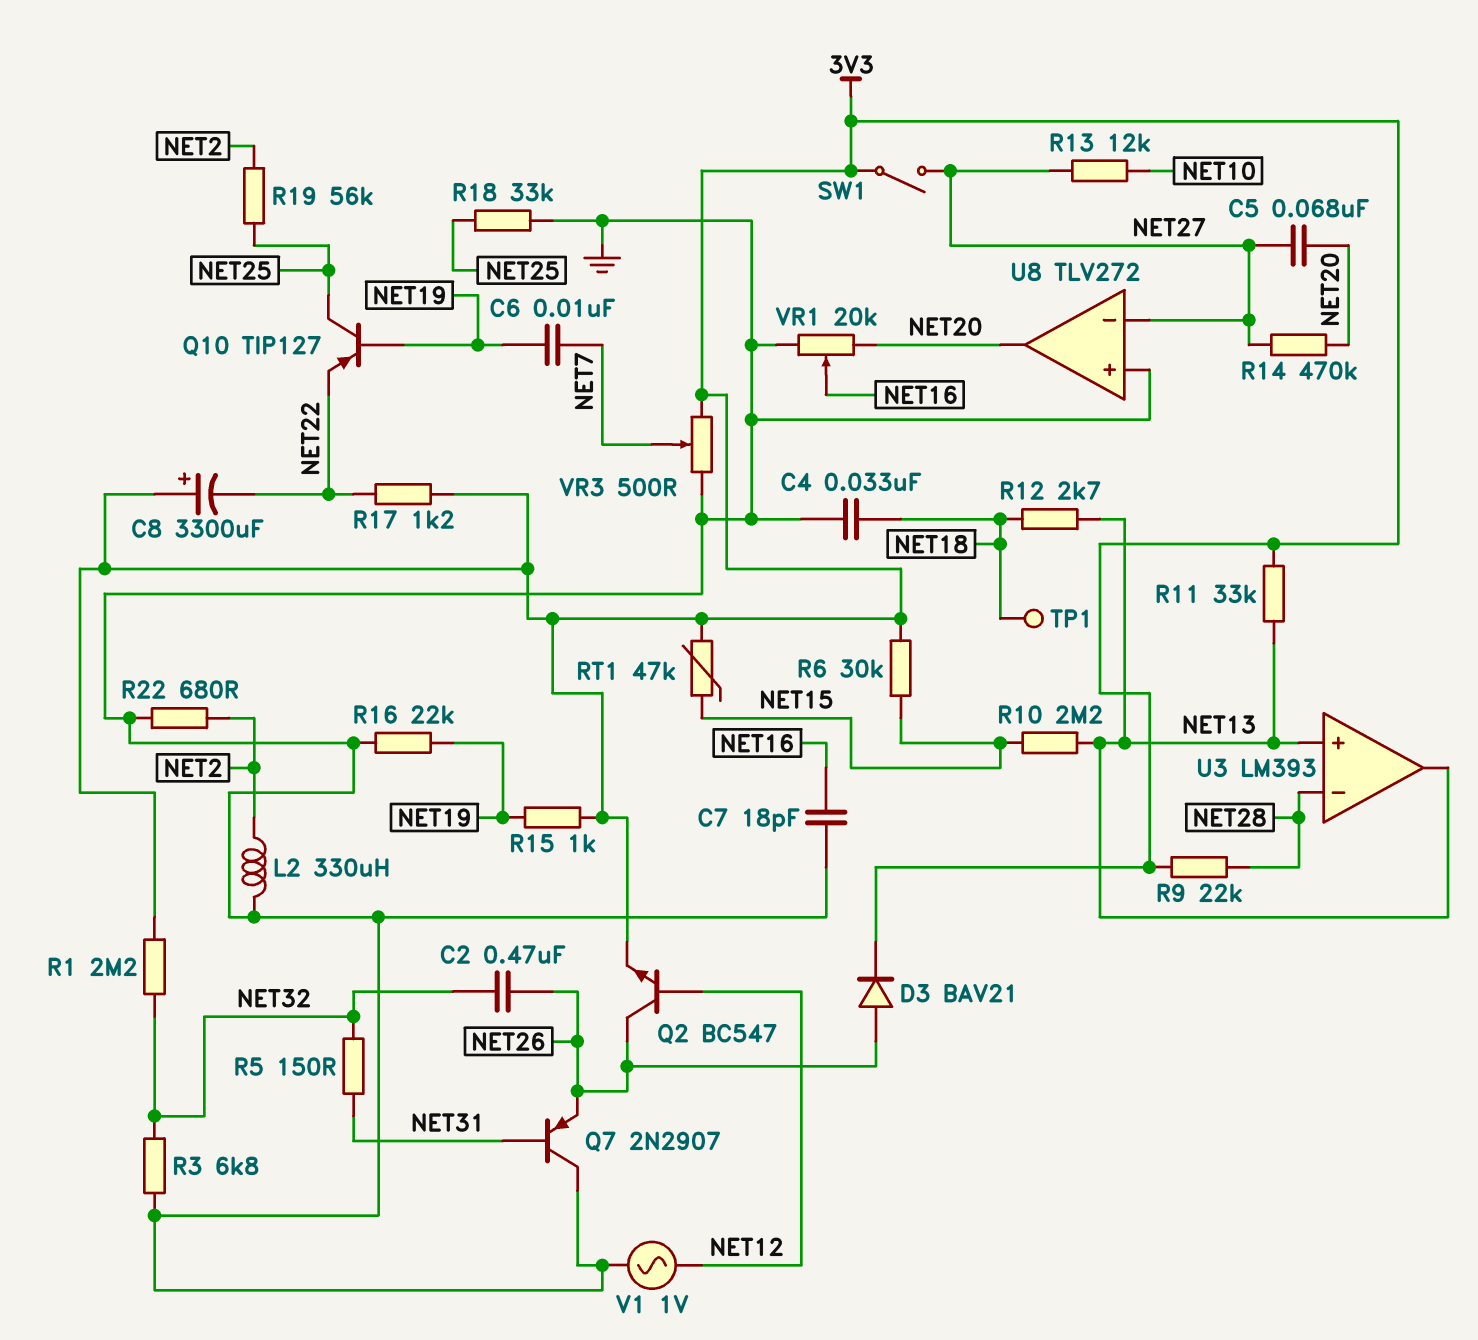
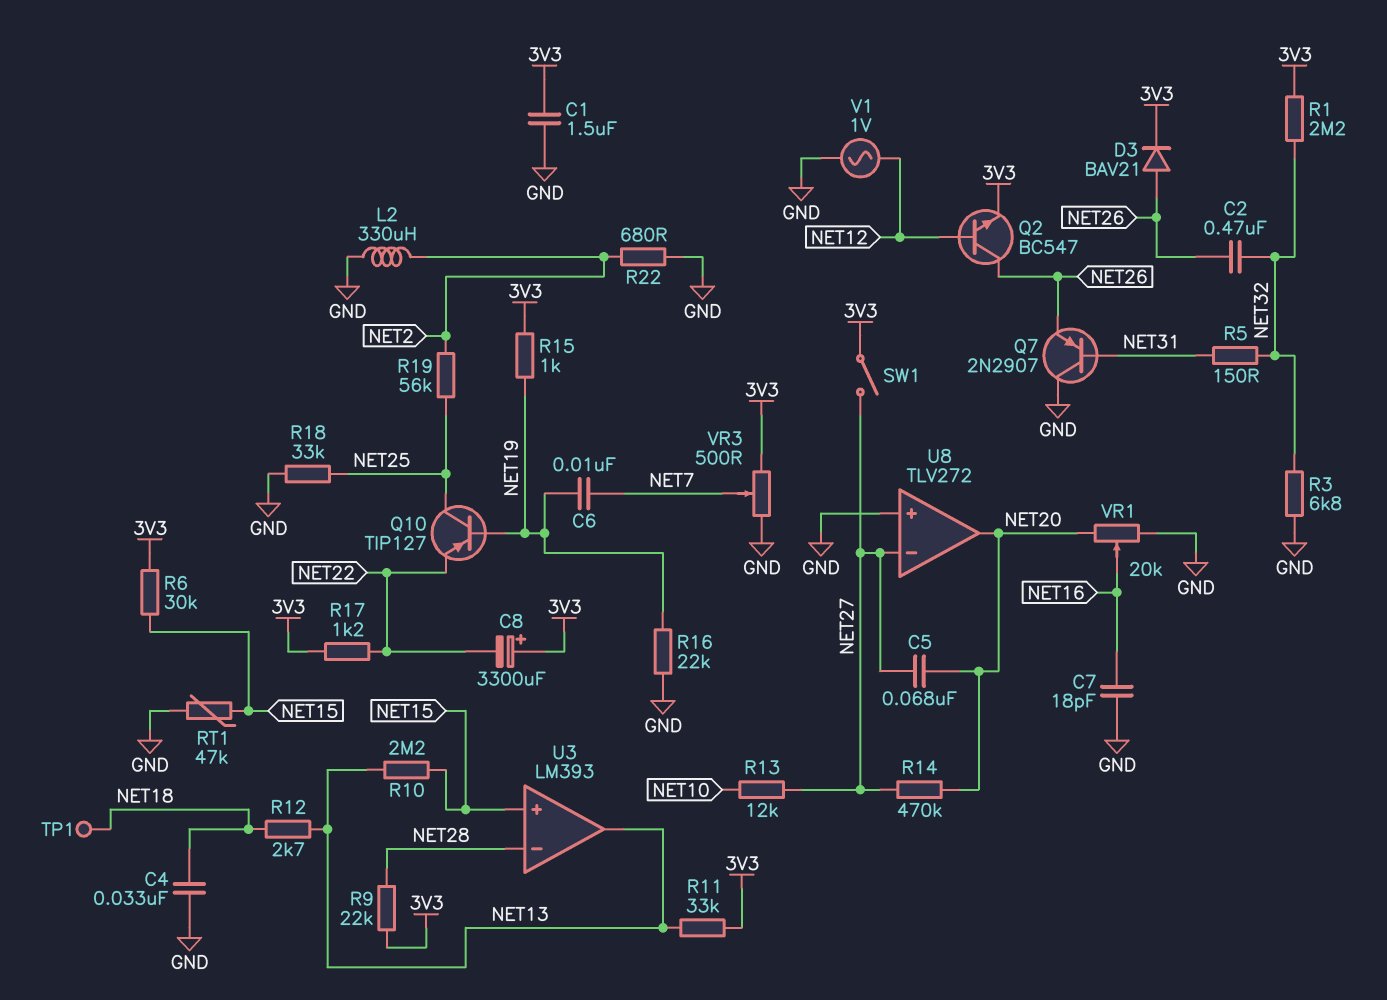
C1: none -> 1.5uF (3V3, GND)
RT1: 47k (3V3, NET15) -> 47k (GND, NET15)
U3 pin in+: NET13 -> NET15

